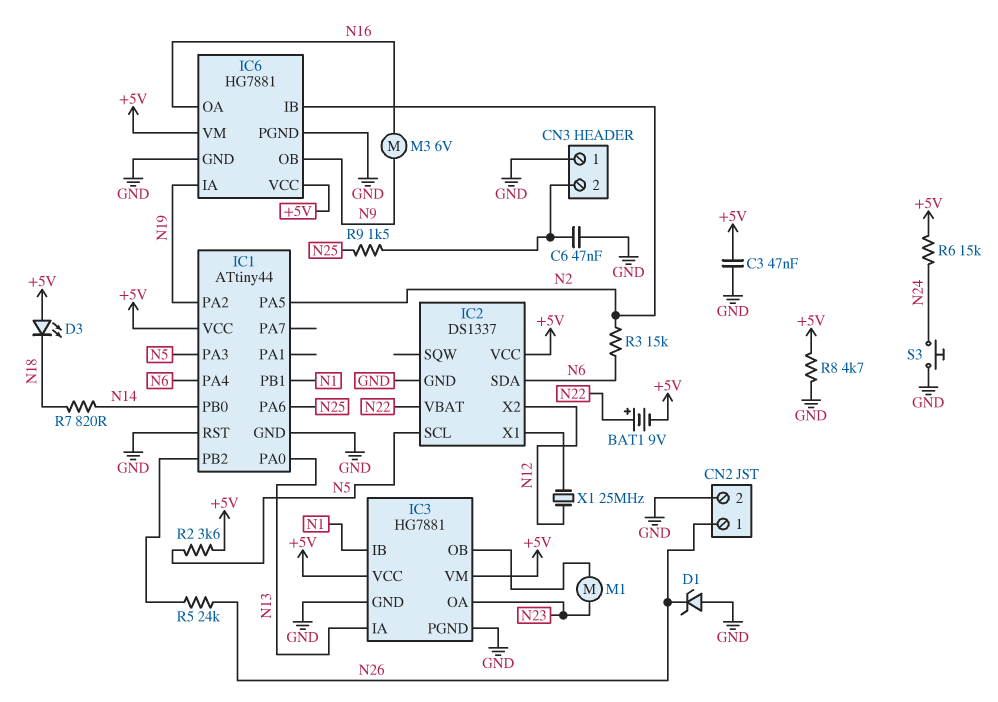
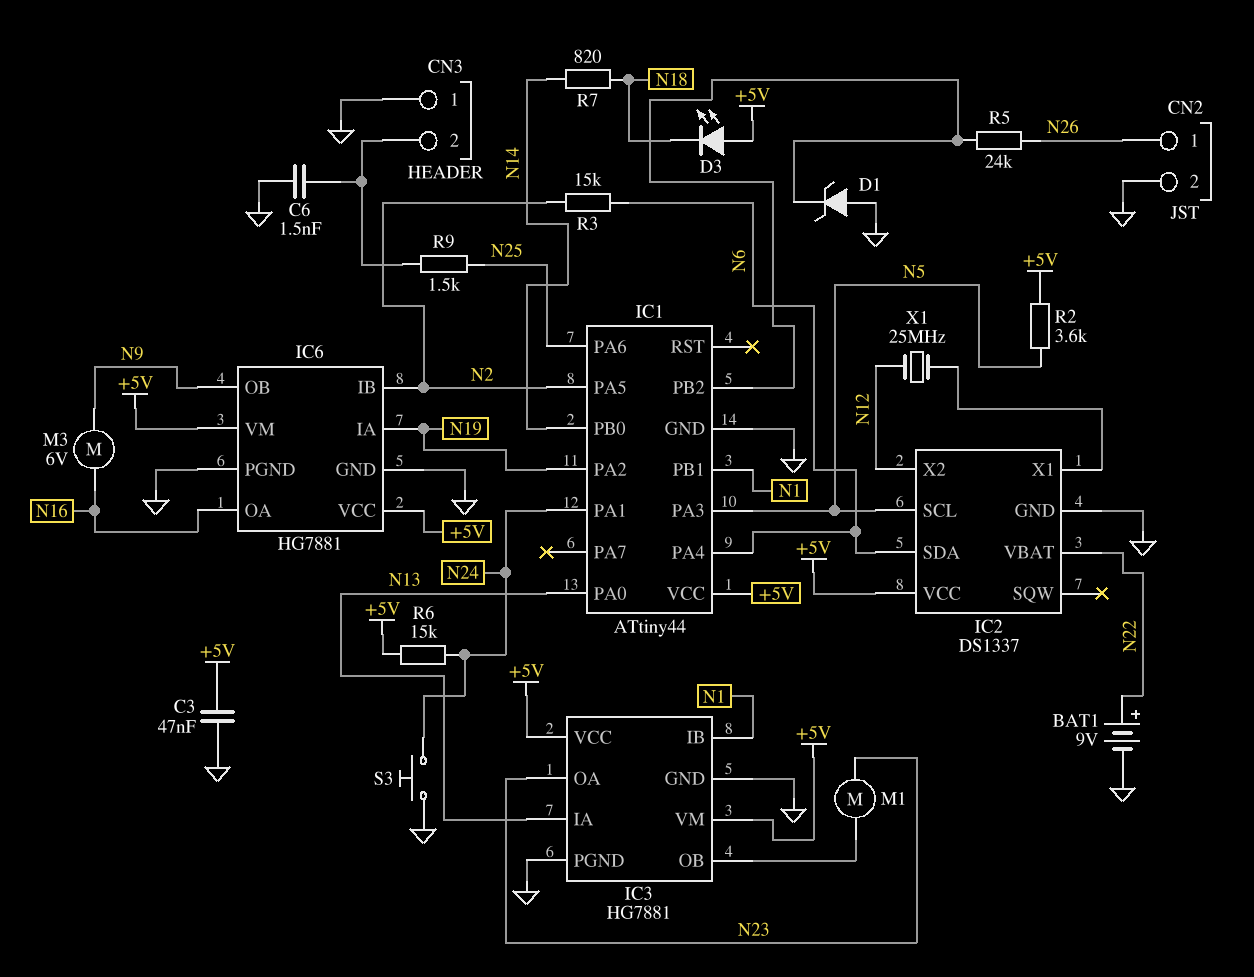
BAT1: 9V (plus N22, minus +5V) -> 9V (plus N22, minus GND)
C6: 47nF (CN3/2, GND) -> 1.5nF (CN3/2, GND)
D1: zener (A GND, K N26) -> zener (A GND, K IC1/PB2)
IC1 pin PA1: none -> N24
IC1 pin RST: GND -> none
R8: 4.7k (+5V, GND) -> none

